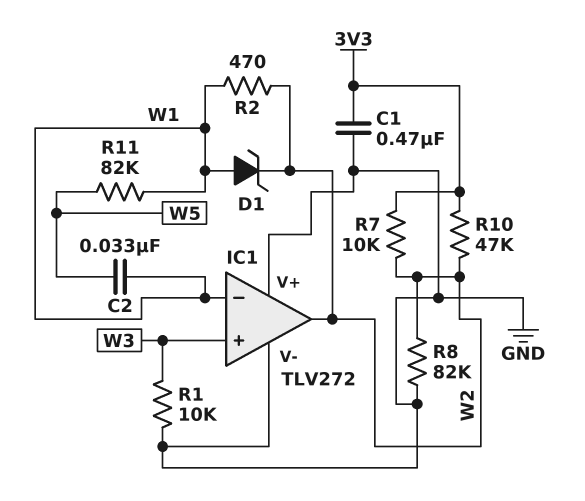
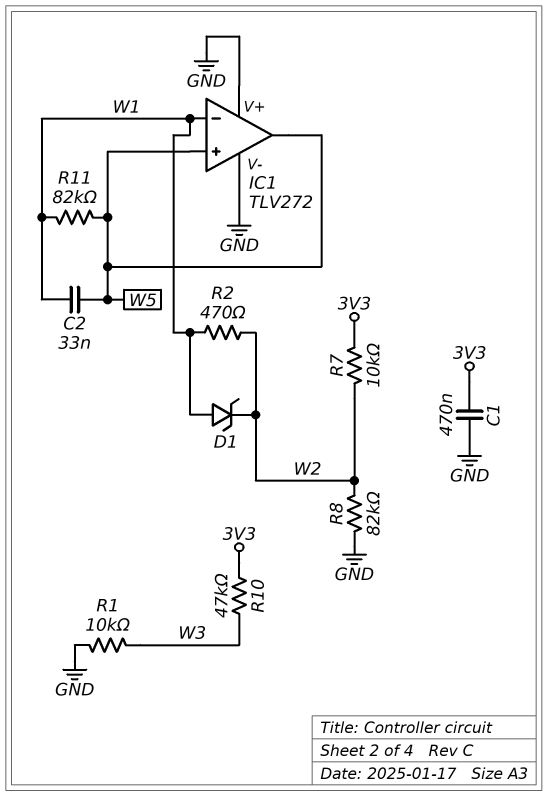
IC1 pin in+: W3 -> W5
IC1 pin out: W2 -> W5
R10: 47k (3V3, W2) -> 47k (3V3, W3)

